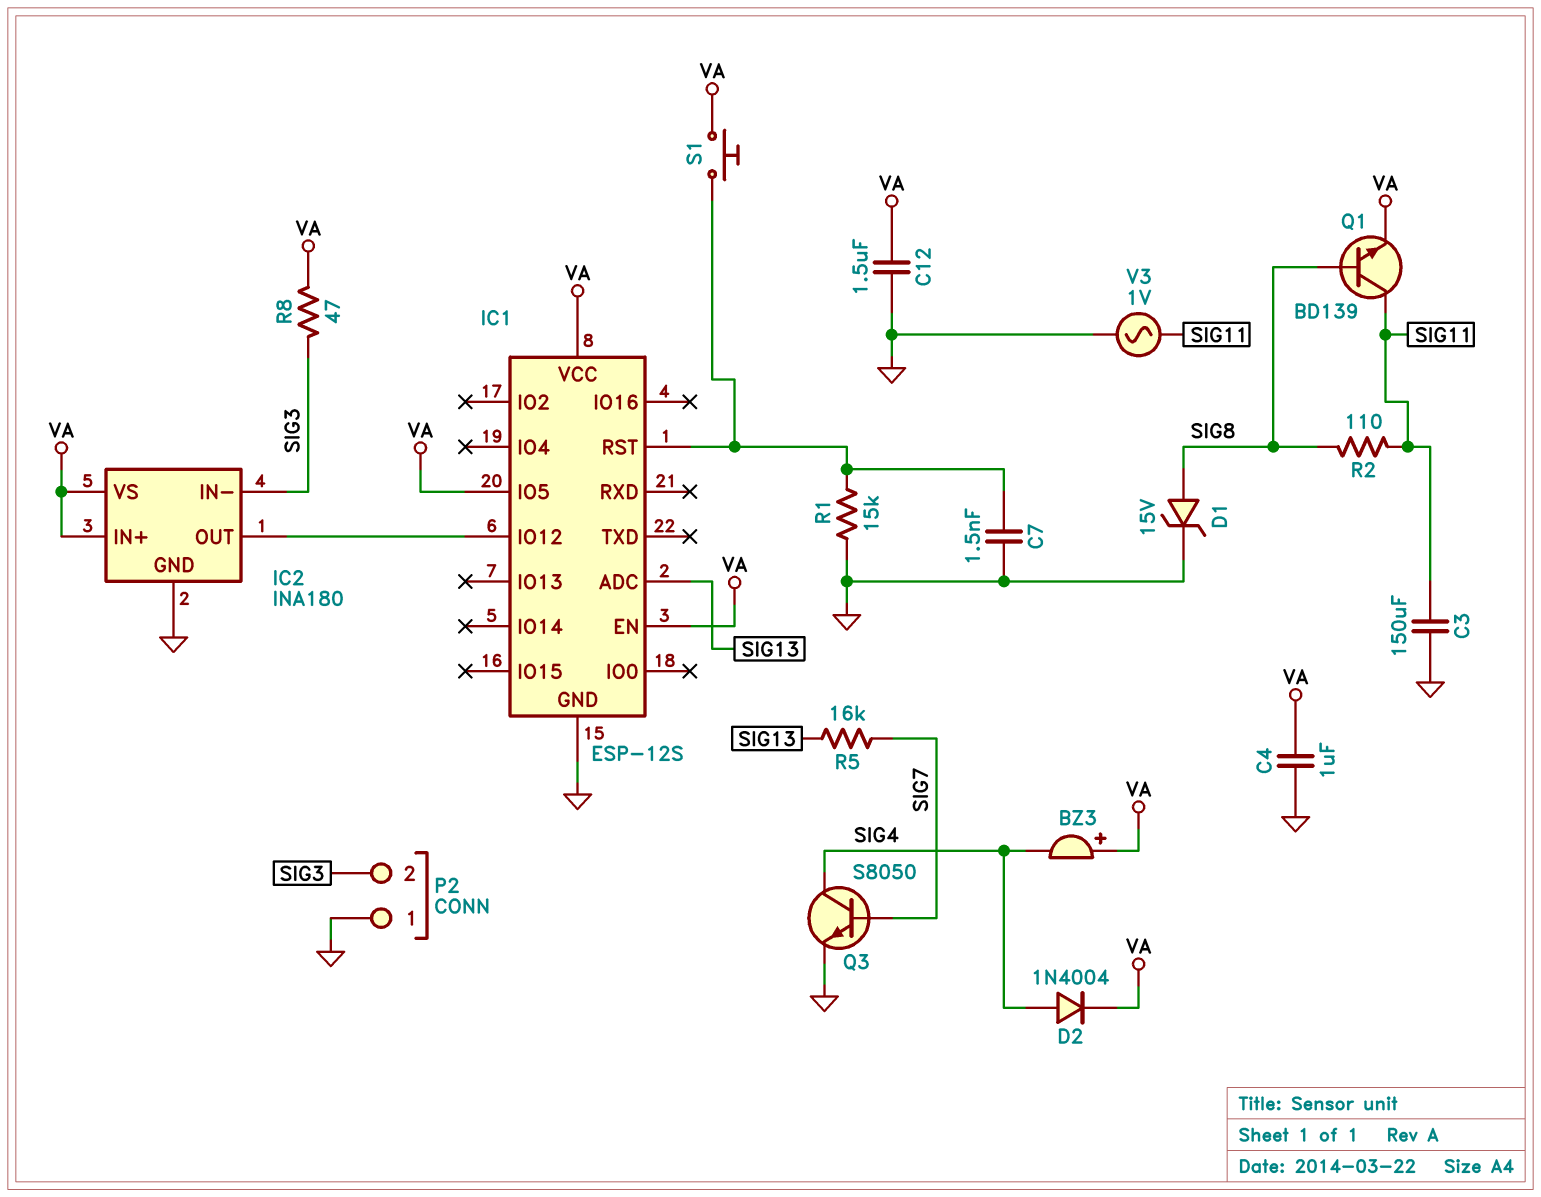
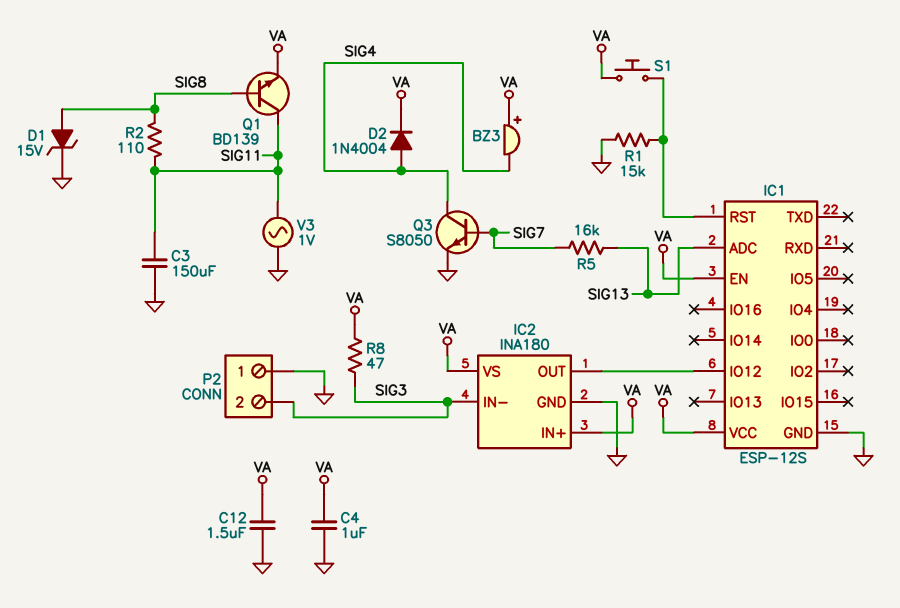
C7: 1.5nF (GND, IC1/RST) -> none
IC1 pin IO5: VA -> none

